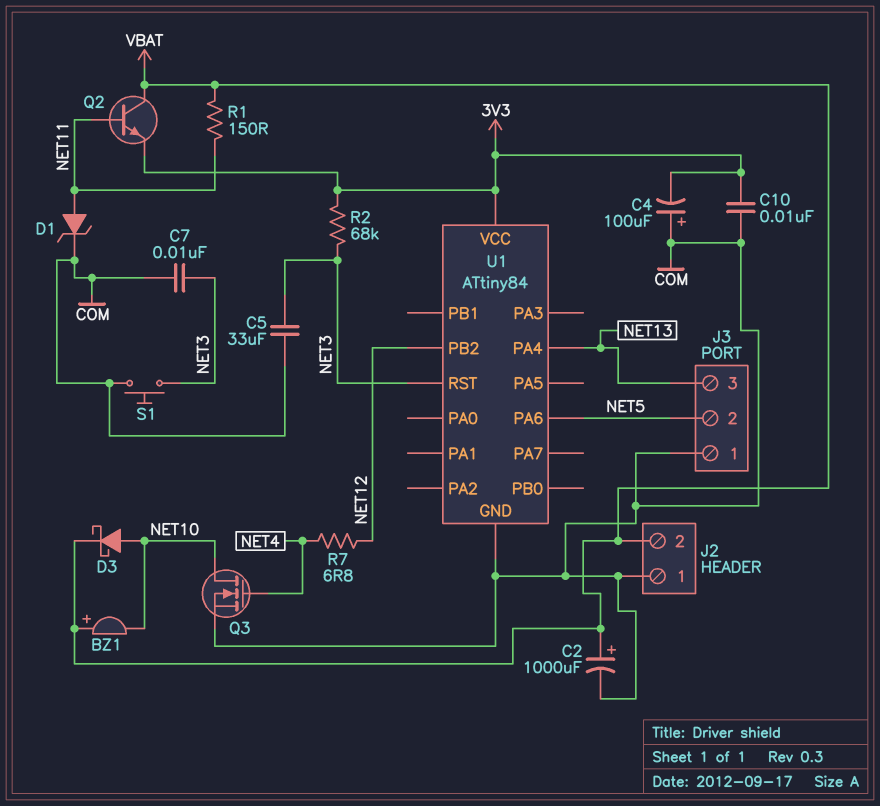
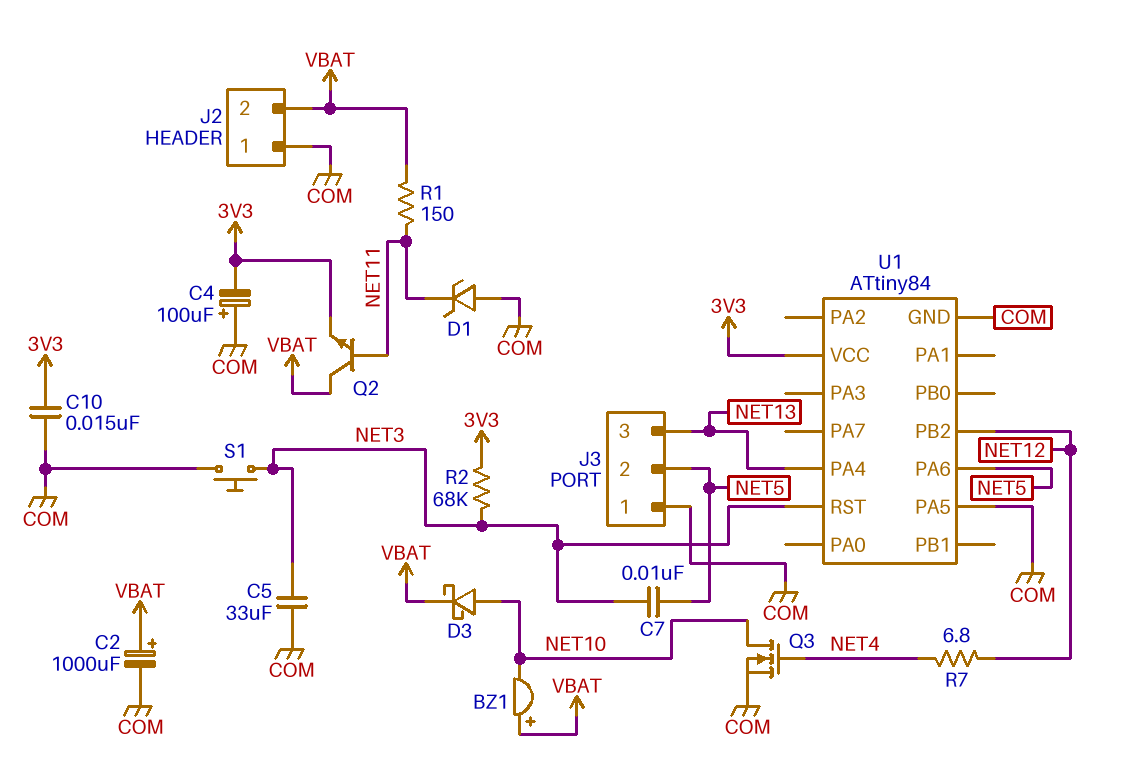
C7: 10nF (COM, NET3) -> 10nF (NET3, NET5)
C10: 10nF (3V3, COM) -> 15nF (3V3, COM)
D1: zener (A NET11, K COM) -> zener (A COM, K NET11)
U1 pin PA5: none -> COM

